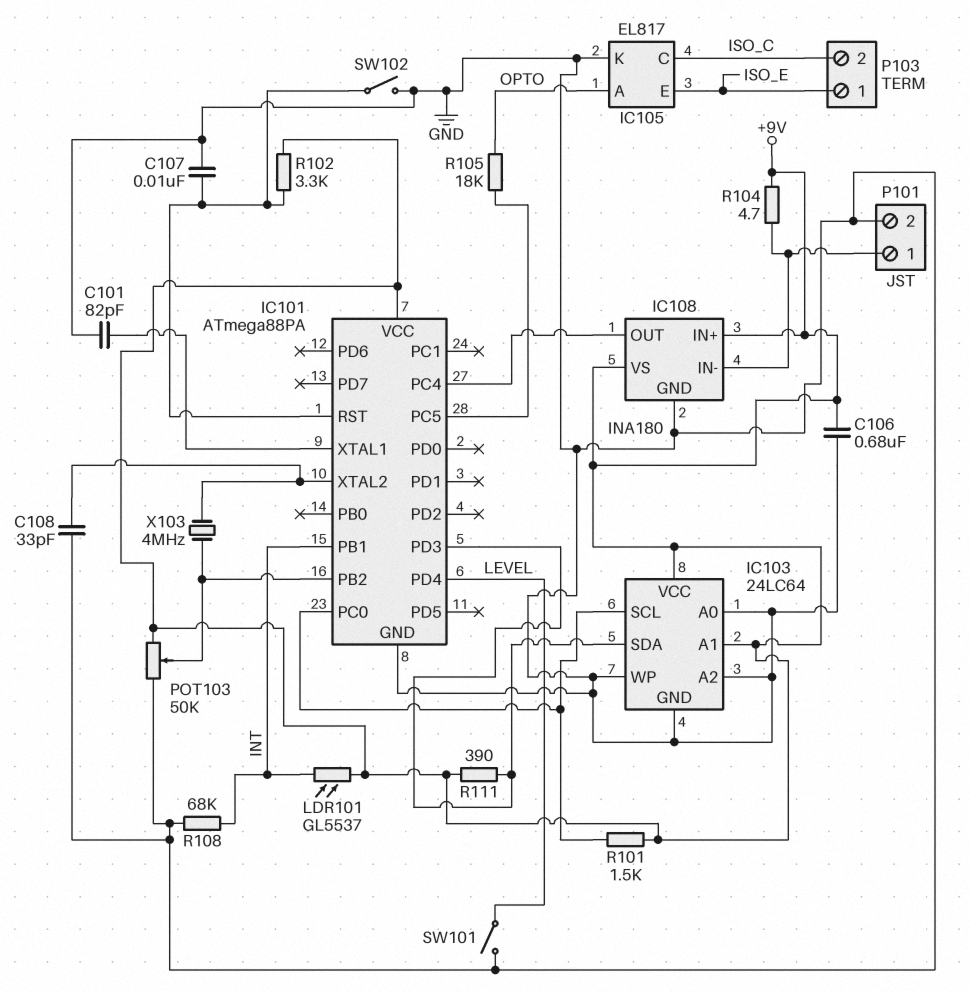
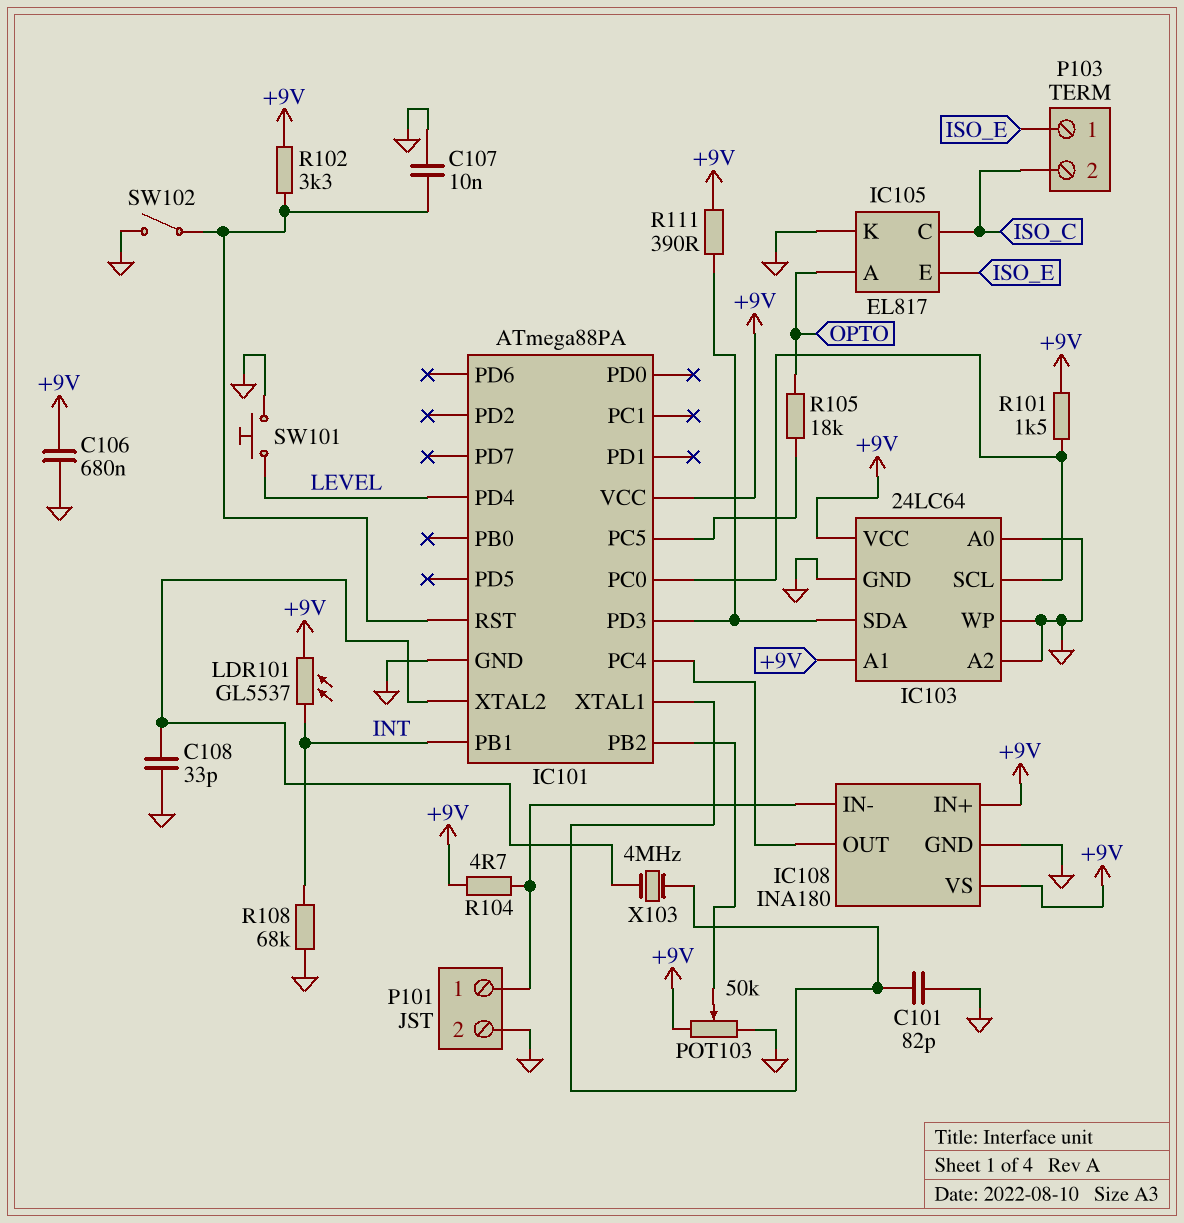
SW101: switch (GND, LEVEL) -> button (GND, LEVEL)
X103: 4MHz (IC101/PB2, IC101/XTAL2) -> 4MHz (IC101/XTAL1, IC101/XTAL2)

